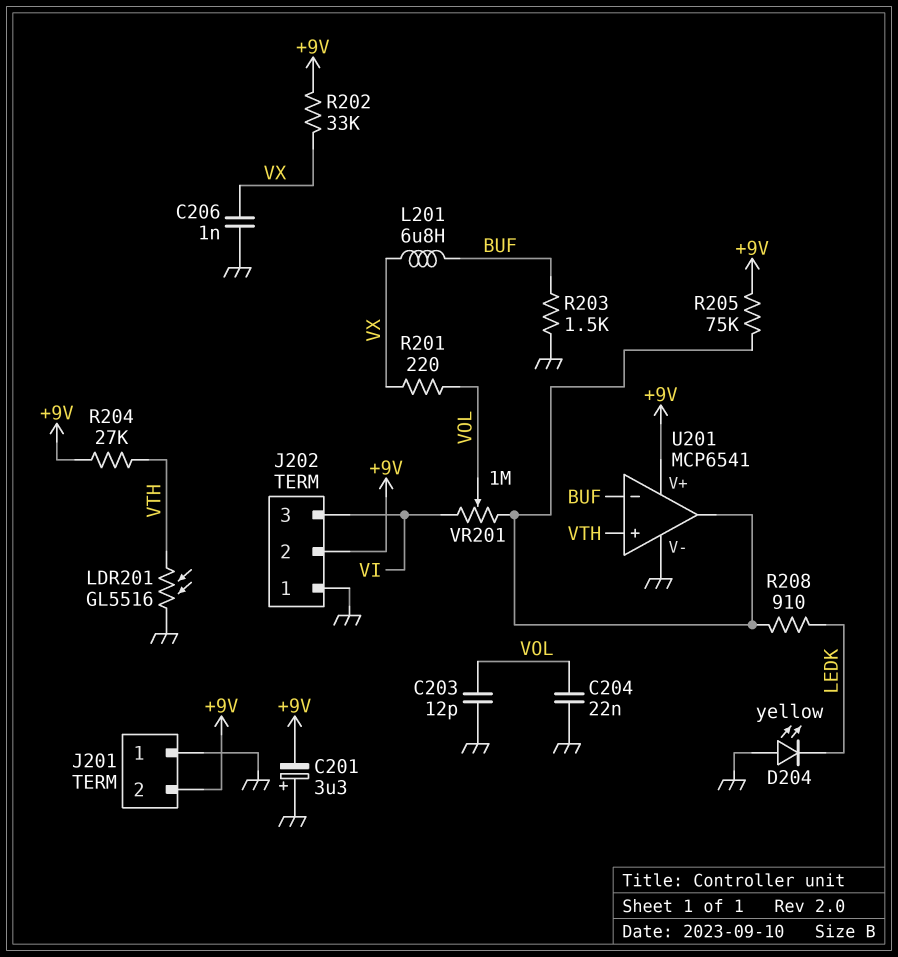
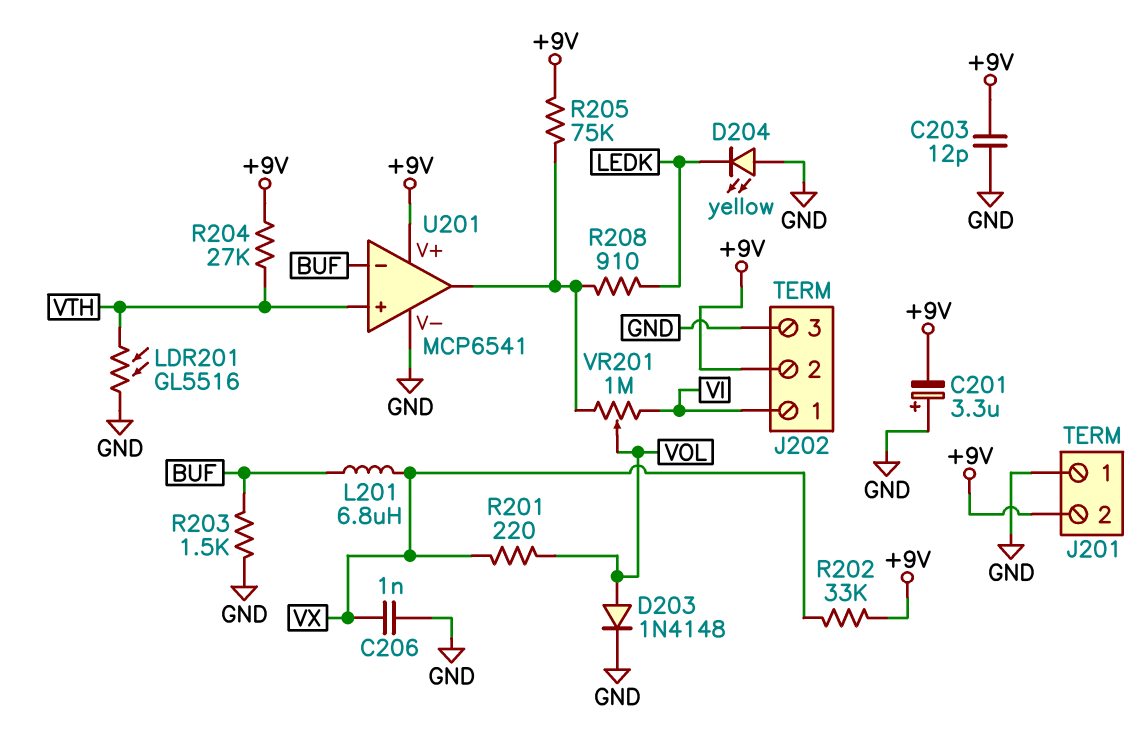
C203: 12pF (GND, VOL) -> 12pF (+9V, GND)
C204: 22nF (GND, VOL) -> none
D203: none -> diode 1N4148 (A VOL, K GND)
J202 pin 1: GND -> VI
J202 pin 3: VI -> GND

